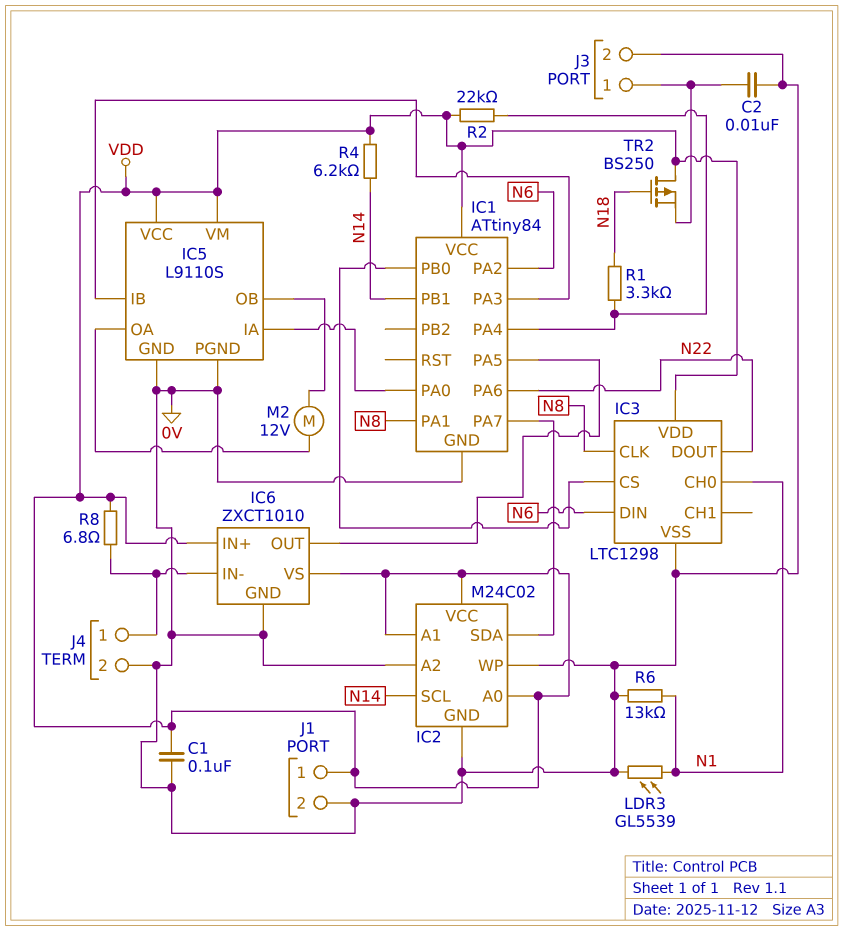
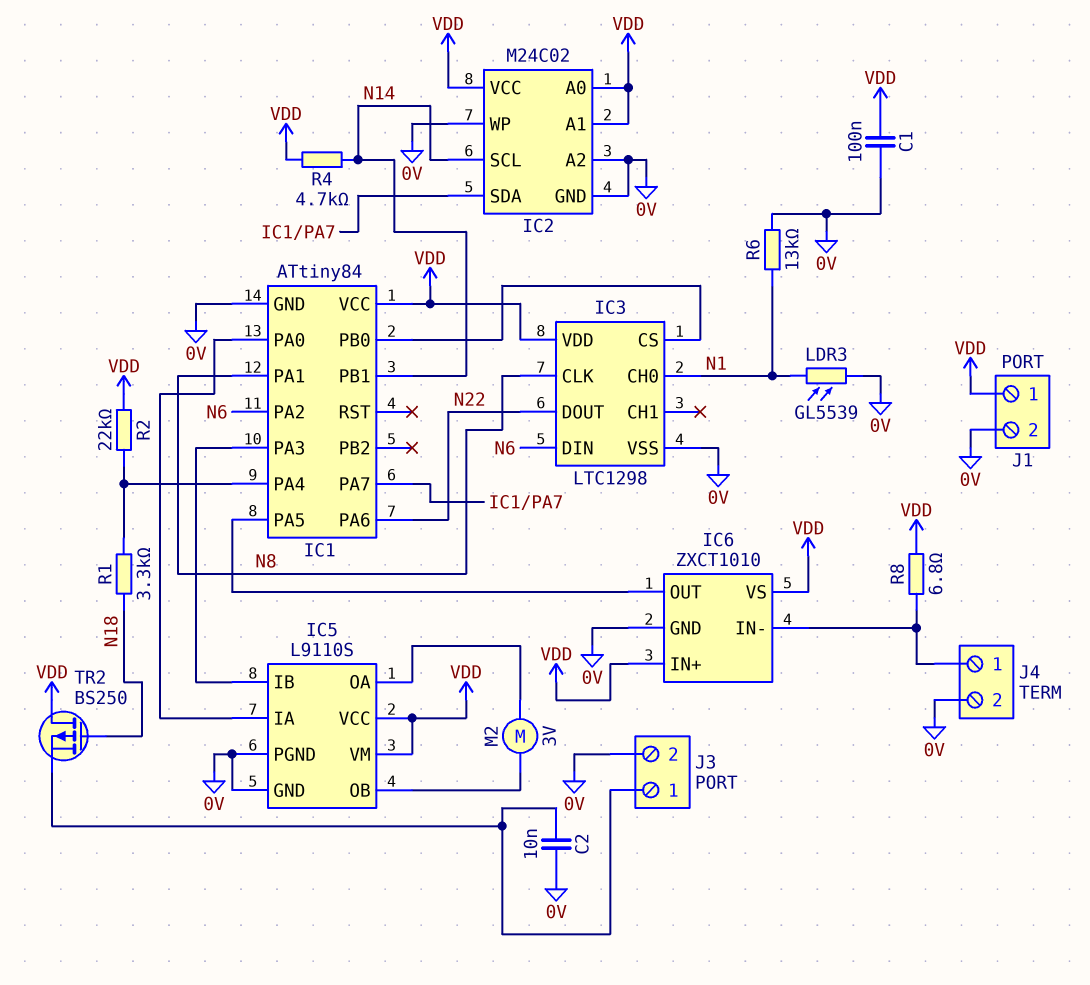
M2: motor 12V (IC5/OA, IC5/OB) -> motor 3V (IC5/OA, IC5/OB)
R4: 6.2k (N14, VDD) -> 4.7k (N14, VDD)

